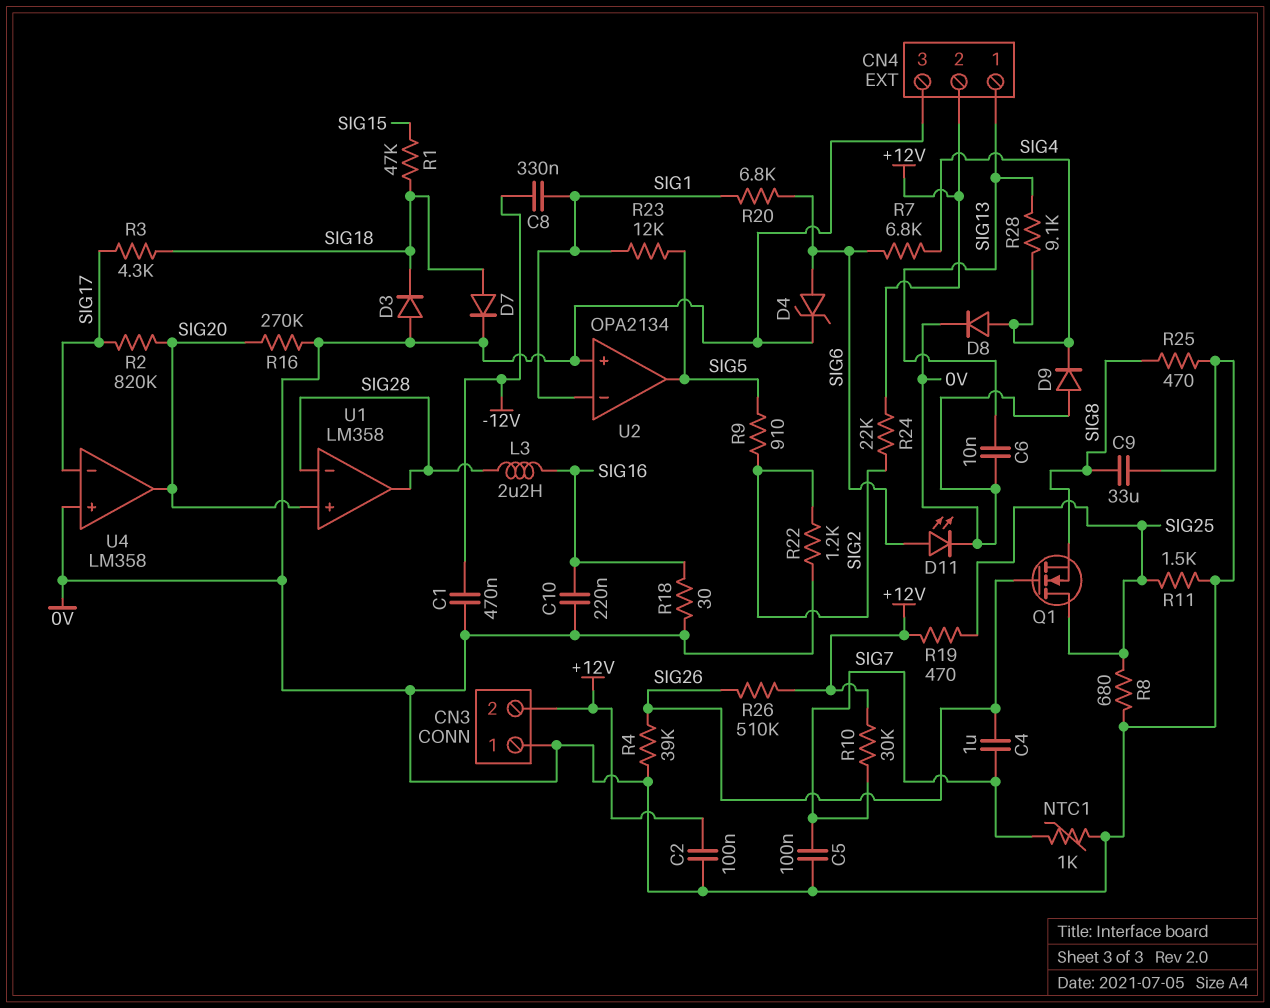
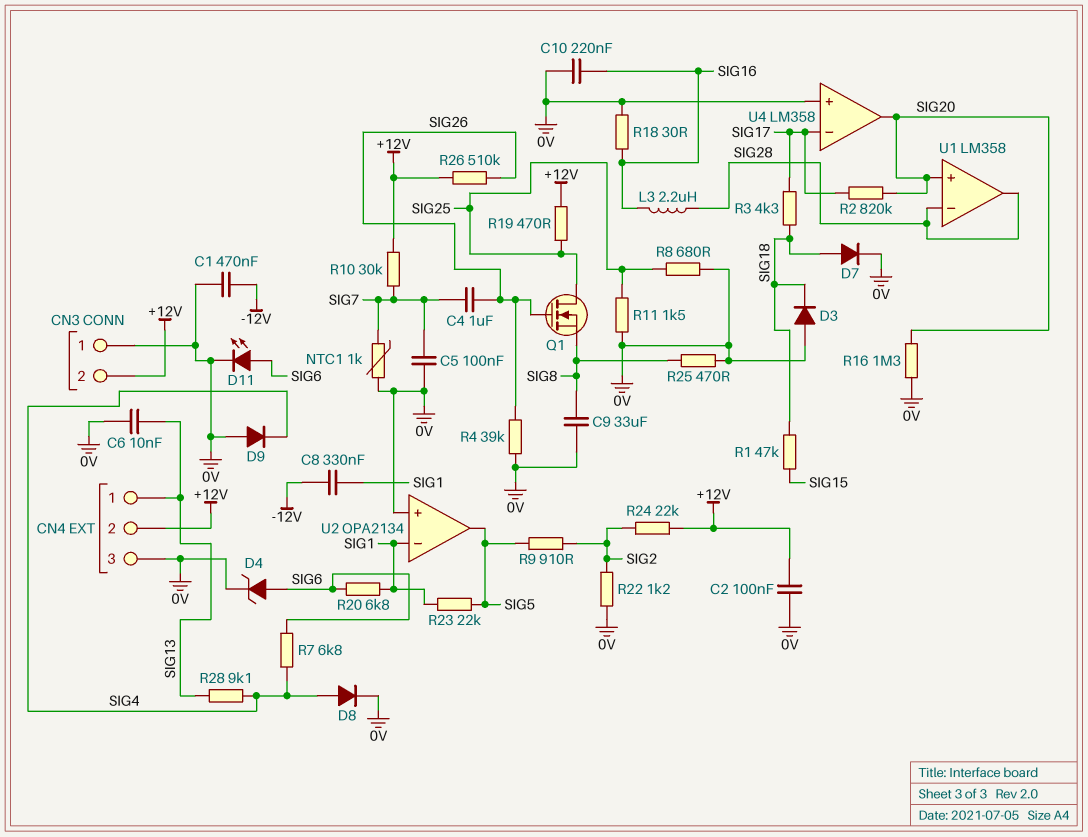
R16: 270k (0V, SIG20) -> 1.3M (0V, SIG20)
R23: 12k (SIG1, SIG5) -> 22k (SIG1, SIG5)

